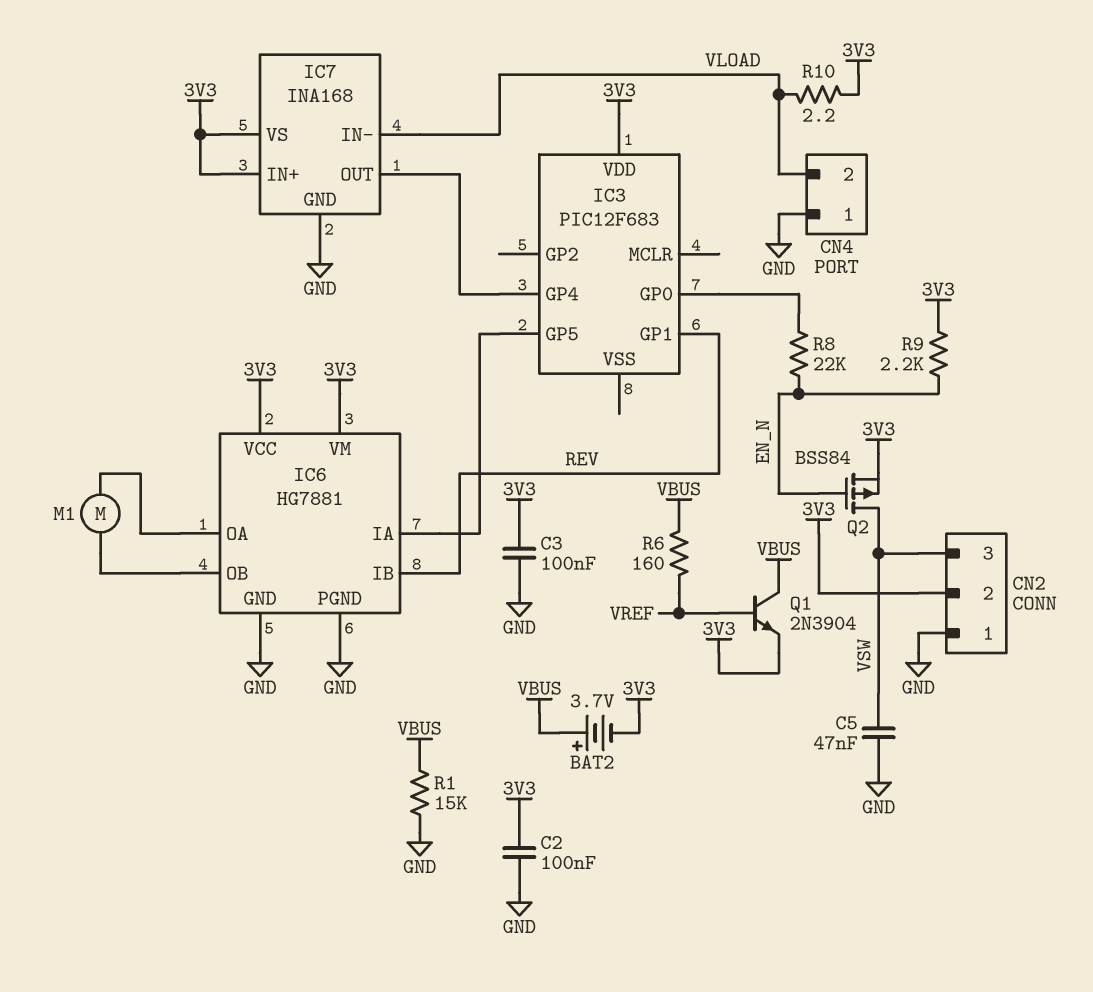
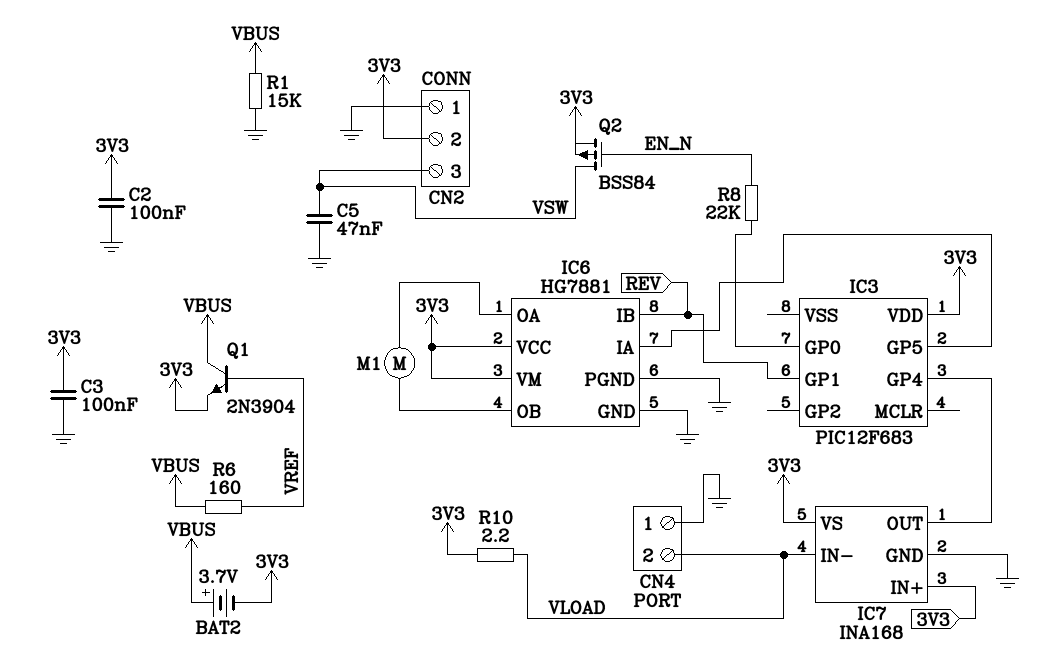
R9: 2.2k (3V3, EN_N) -> none

